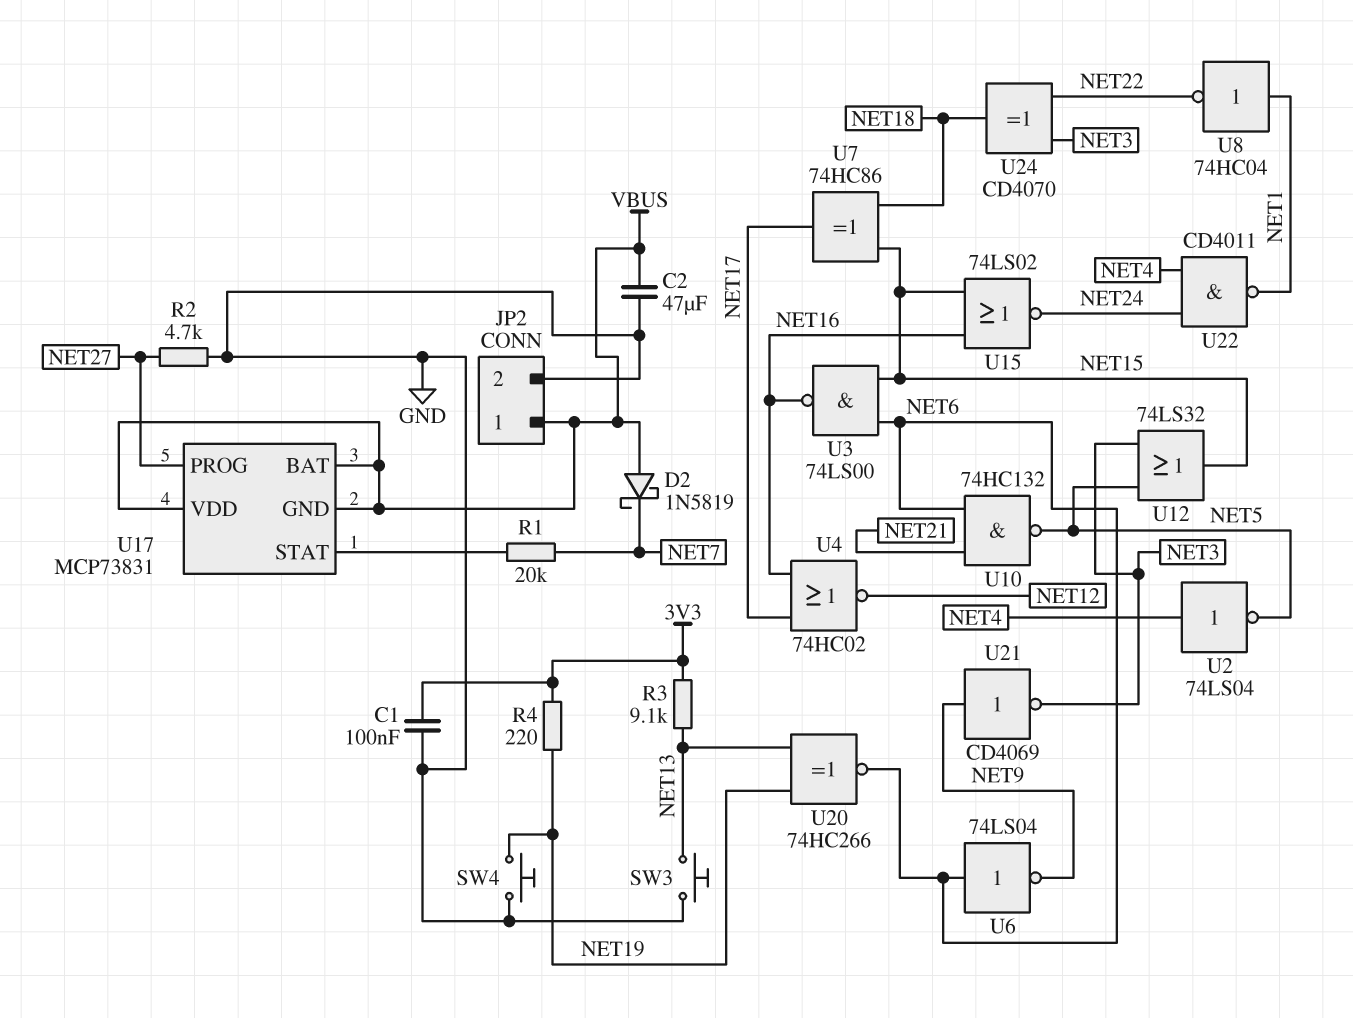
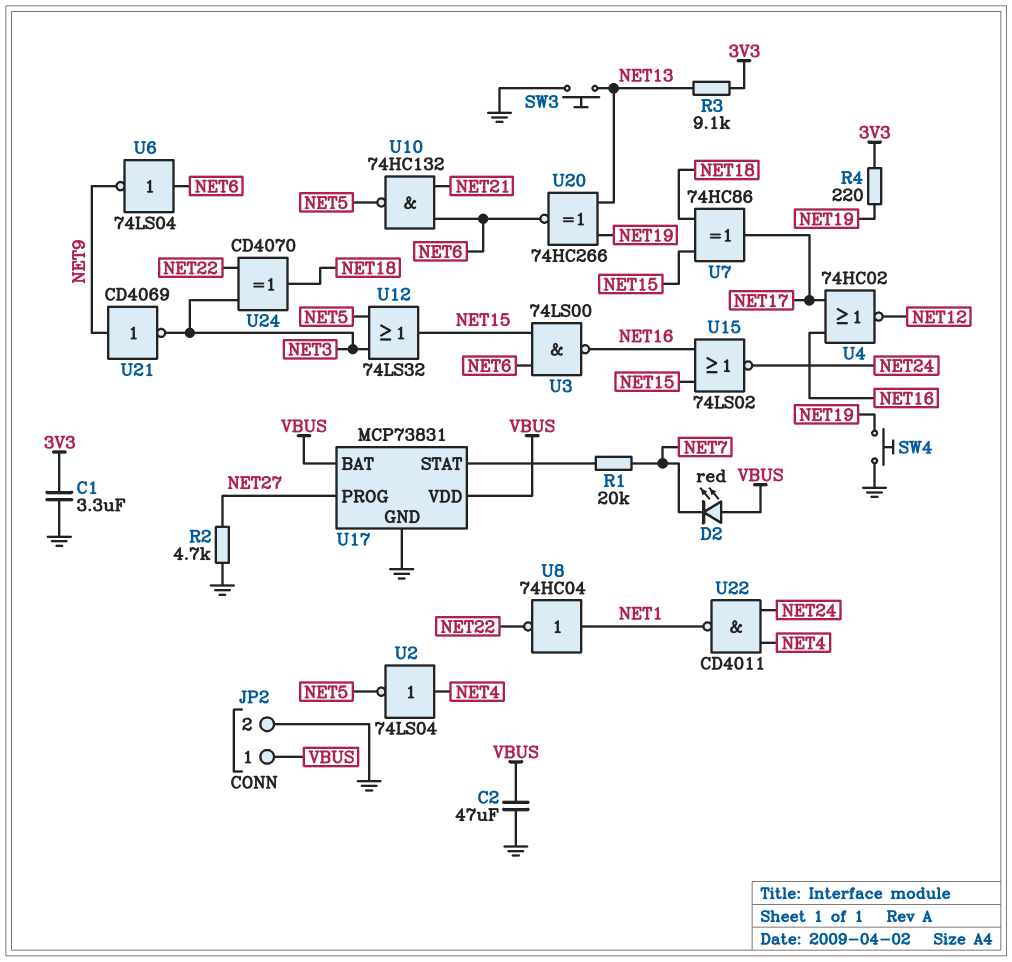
C1: 100nF (3V3, GND) -> 3.3uF (3V3, GND)
D2: schottky 1N5819 (A VBUS, K NET7) -> LED red (A VBUS, K NET7)
U17 pin GND: VBUS -> GND

